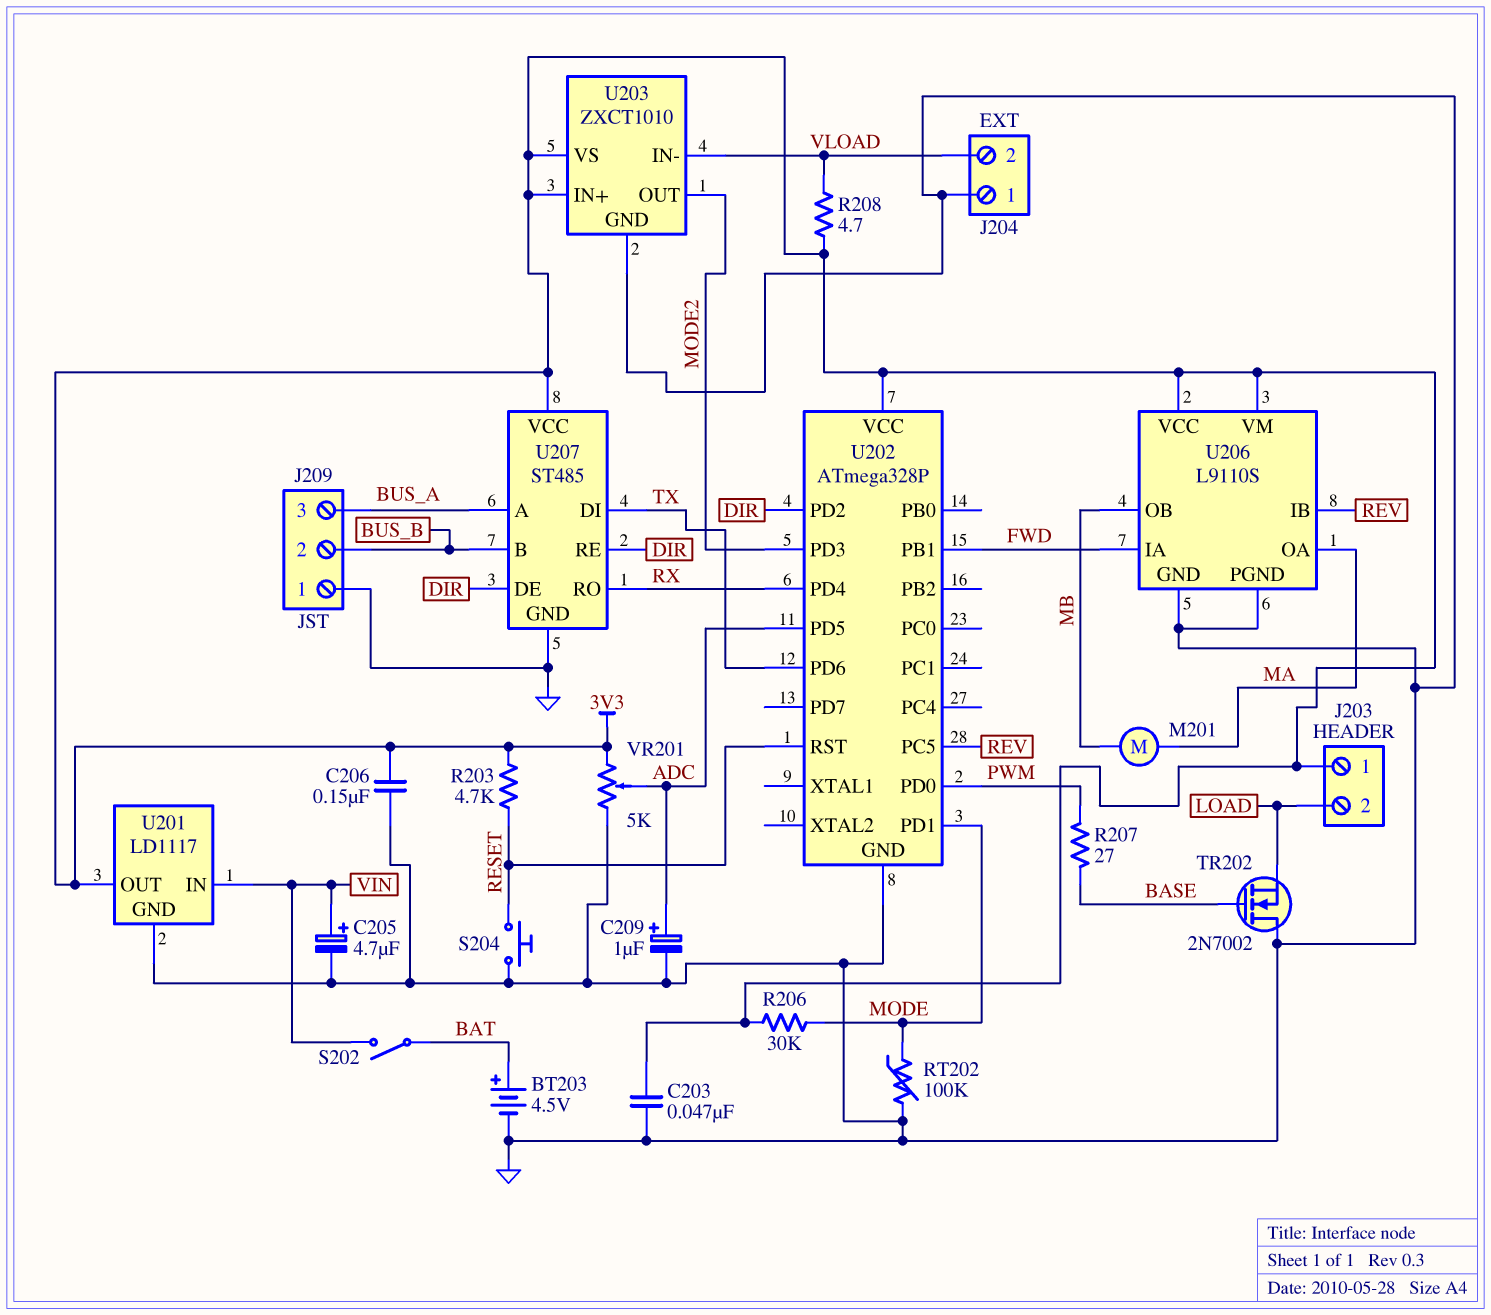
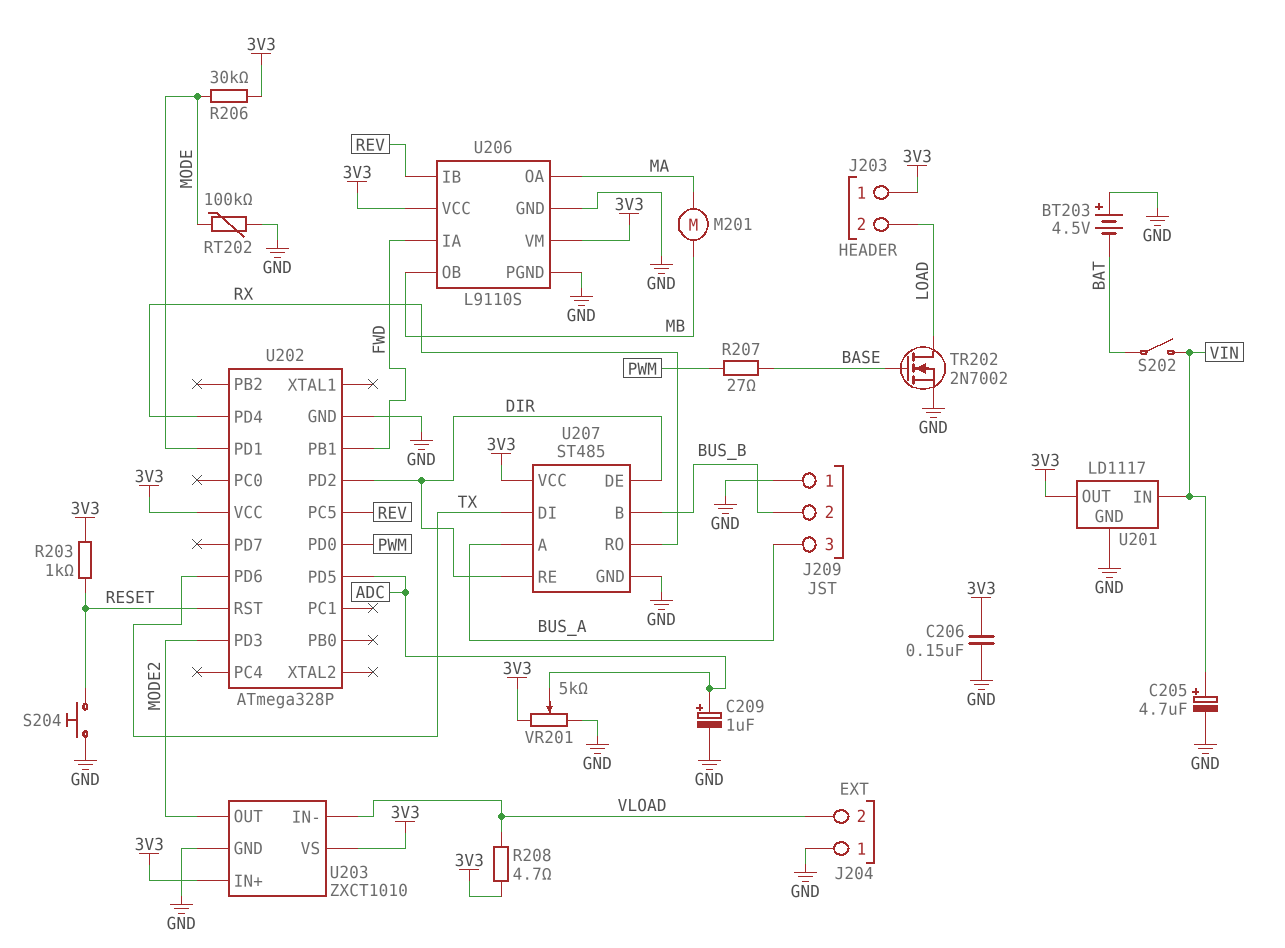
BT203: 4.5V (plus BAT, minus GND) -> 4.5V (plus GND, minus BAT)
C203: 47nF (3V3, GND) -> none
R203: 4.7k (3V3, RESET) -> 1k (3V3, RESET)
TR202: NMOS 2N7002 (G BASE, D GND, S LOAD) -> NMOS 2N7002 (G BASE, D LOAD, S GND)

